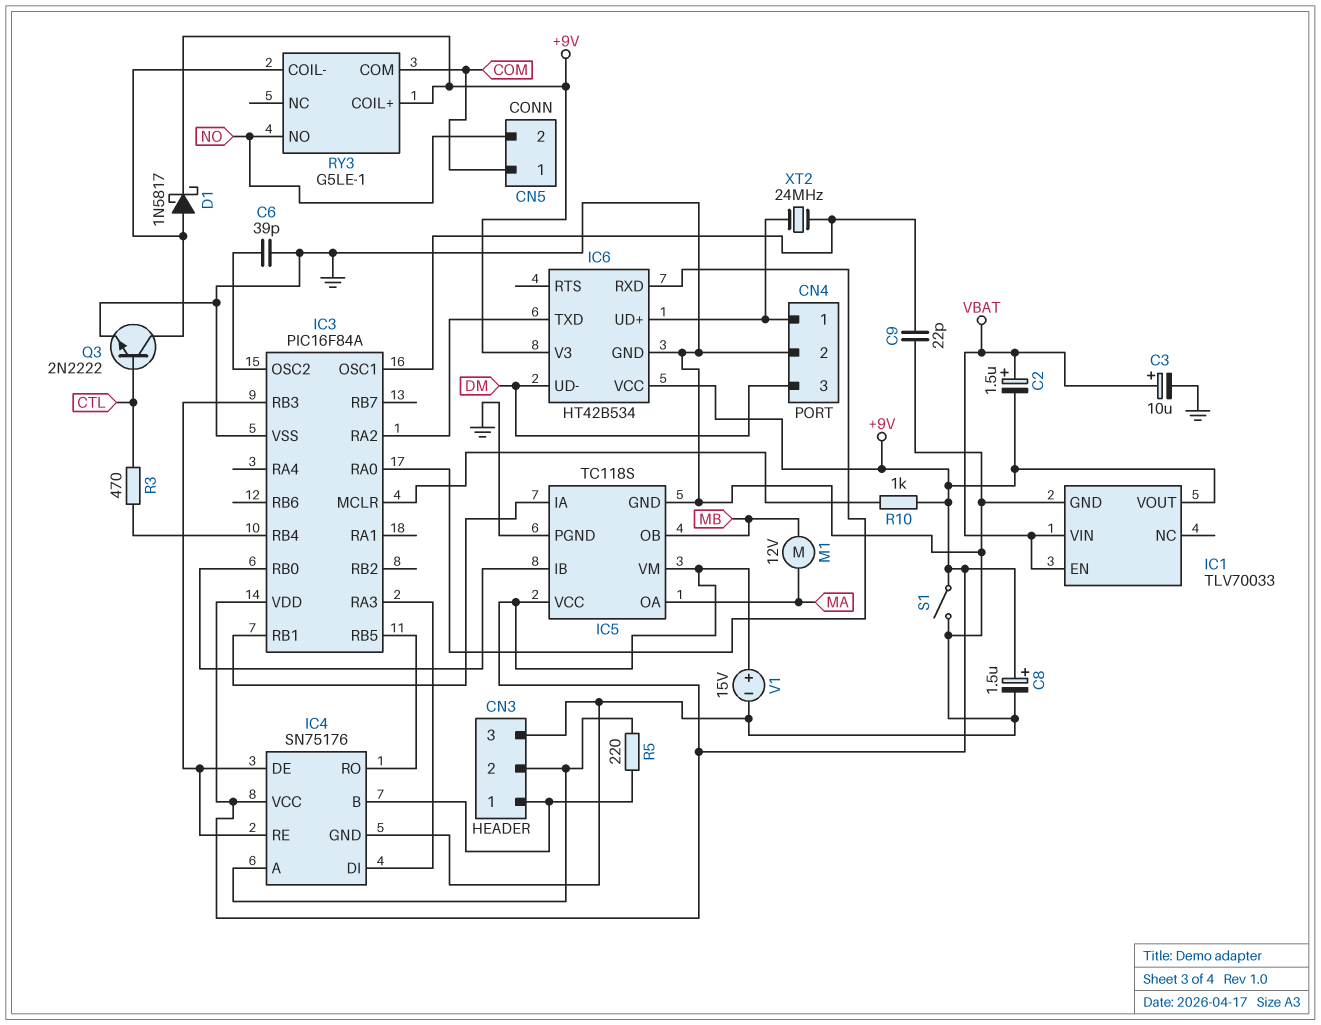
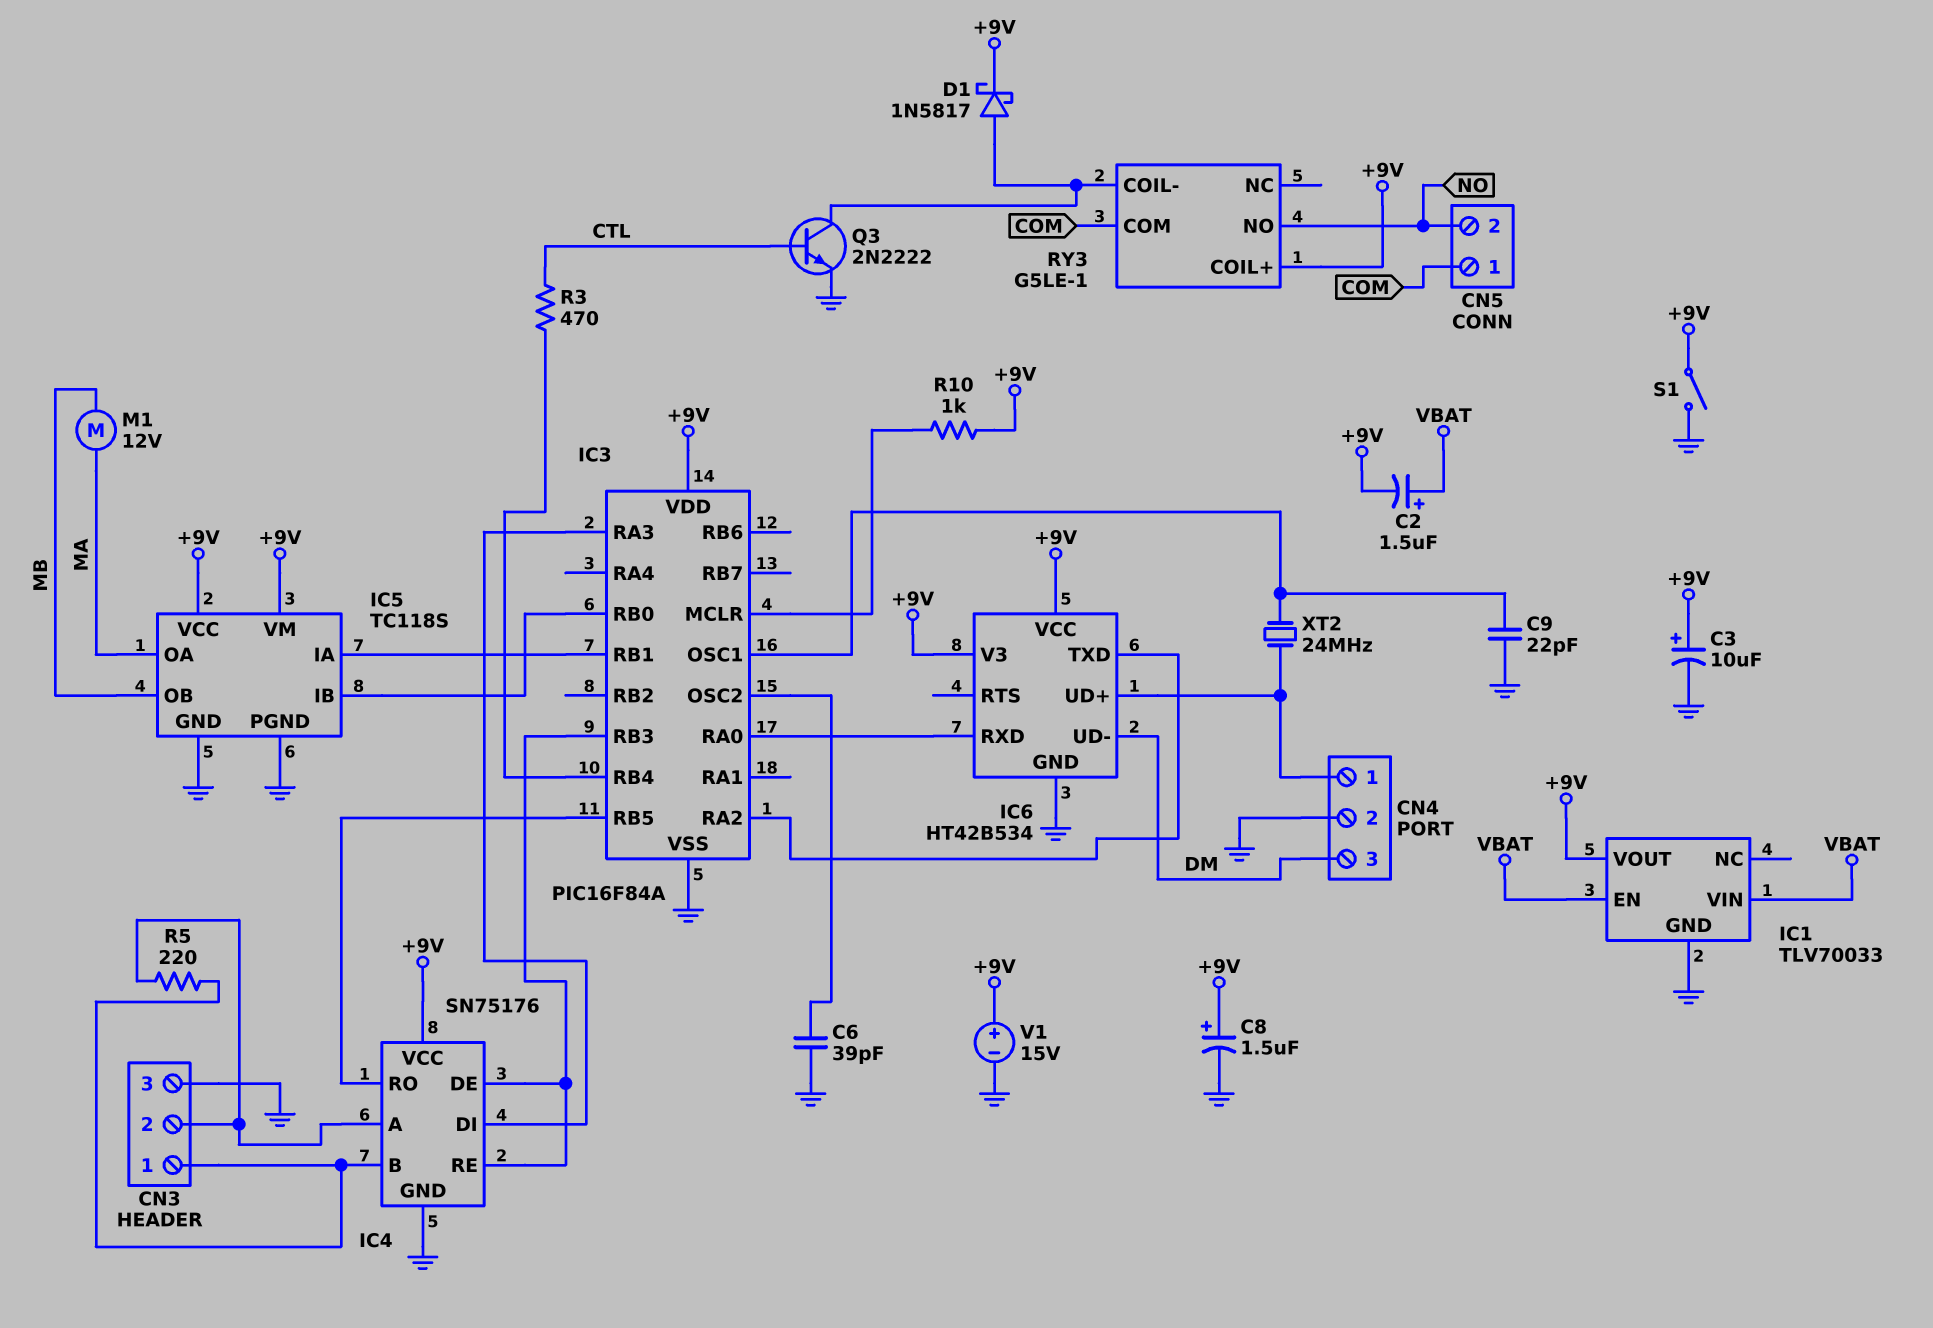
C3: 10uF (plus VBAT, minus GND) -> 10uF (plus +9V, minus GND)

